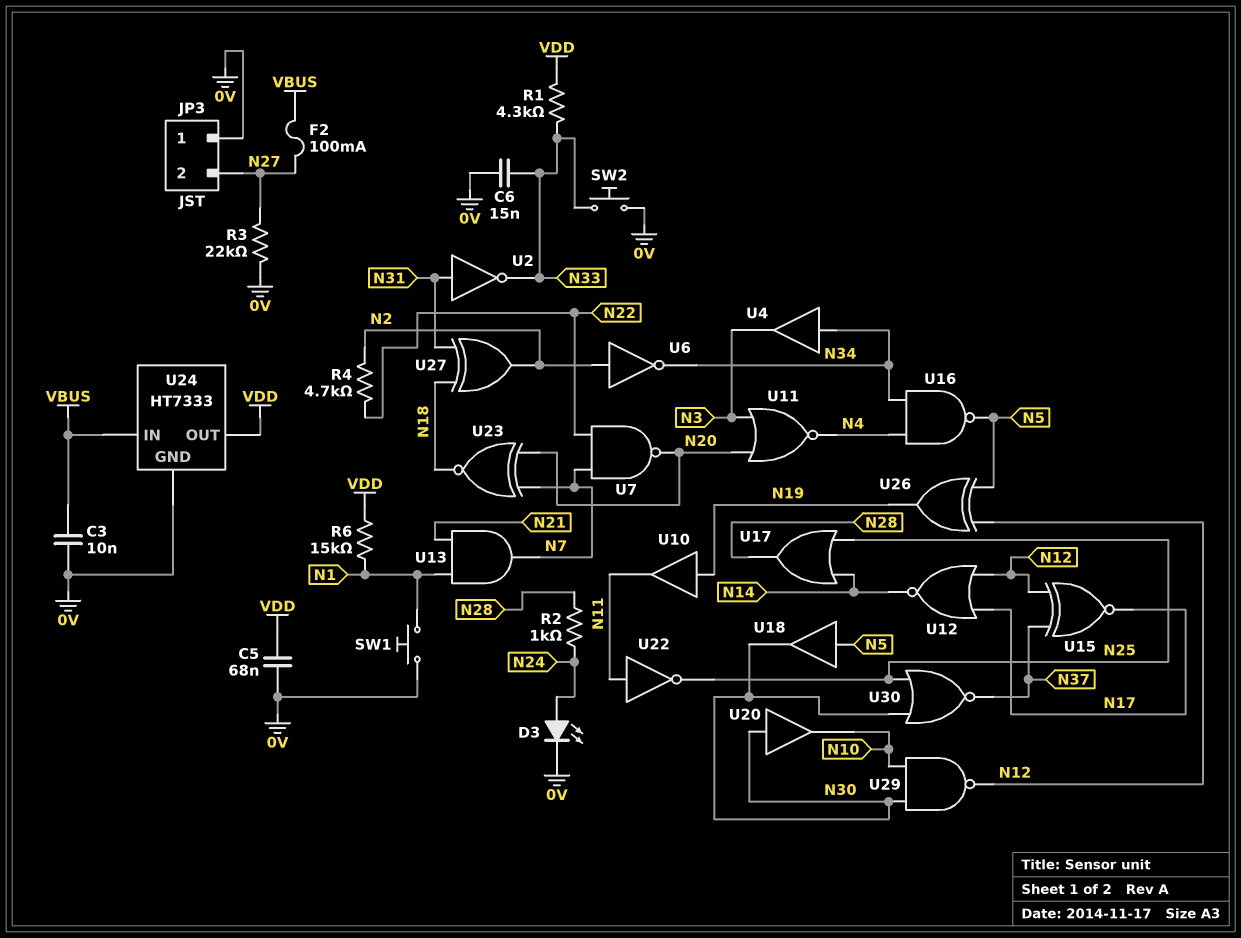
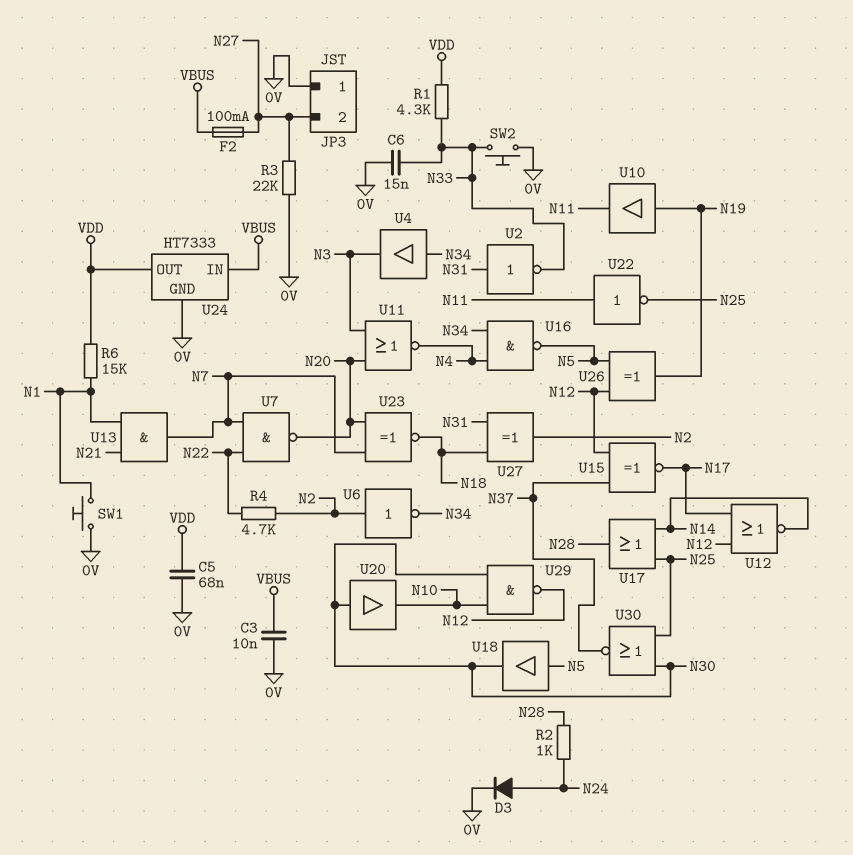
D3: LED (A N24, K 0V) -> diode (A N24, K 0V)

